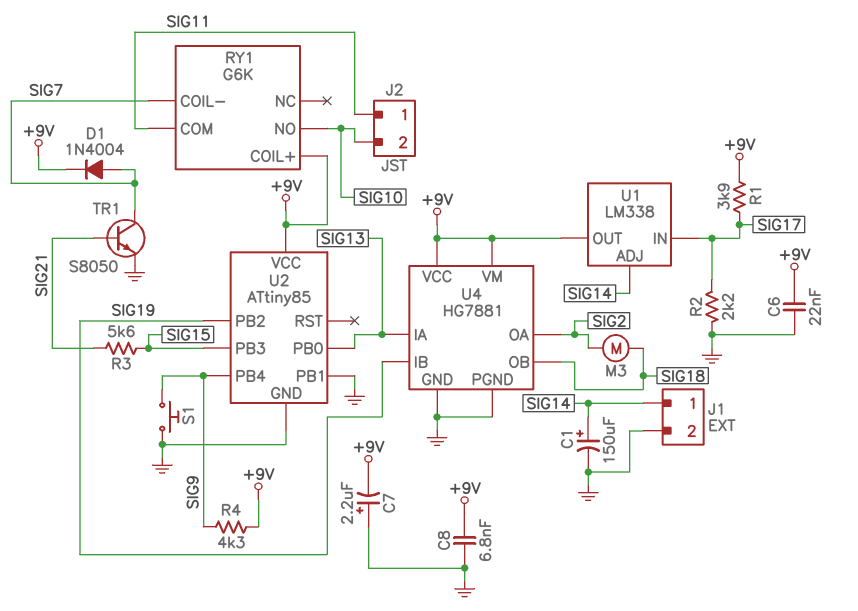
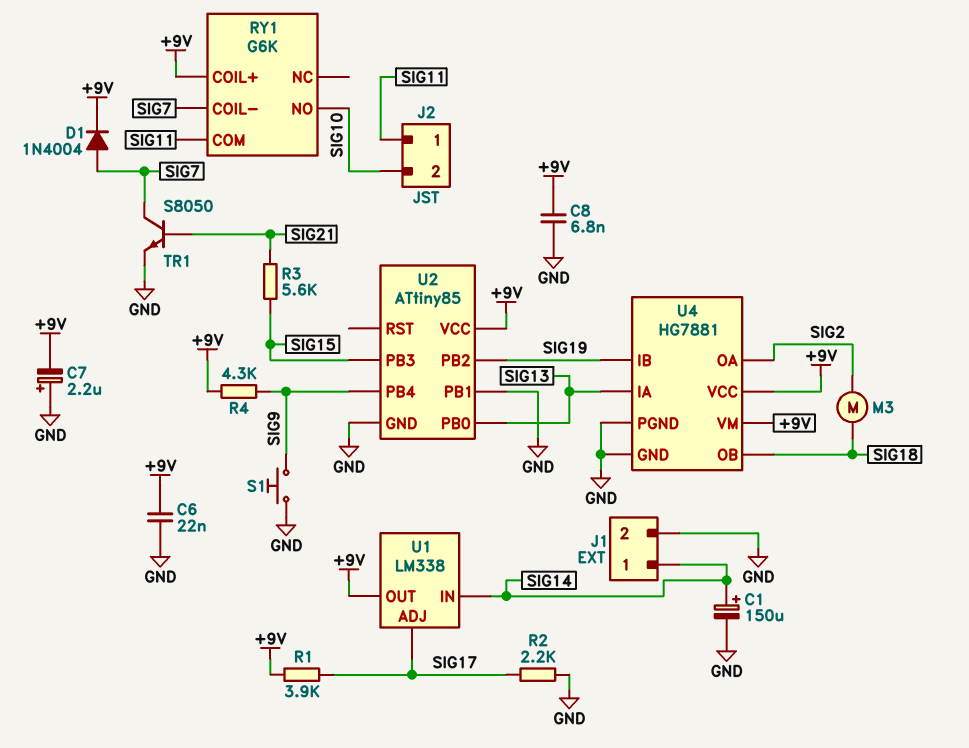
U1 pin ADJ: SIG14 -> SIG17
U1 pin IN: SIG17 -> SIG14

